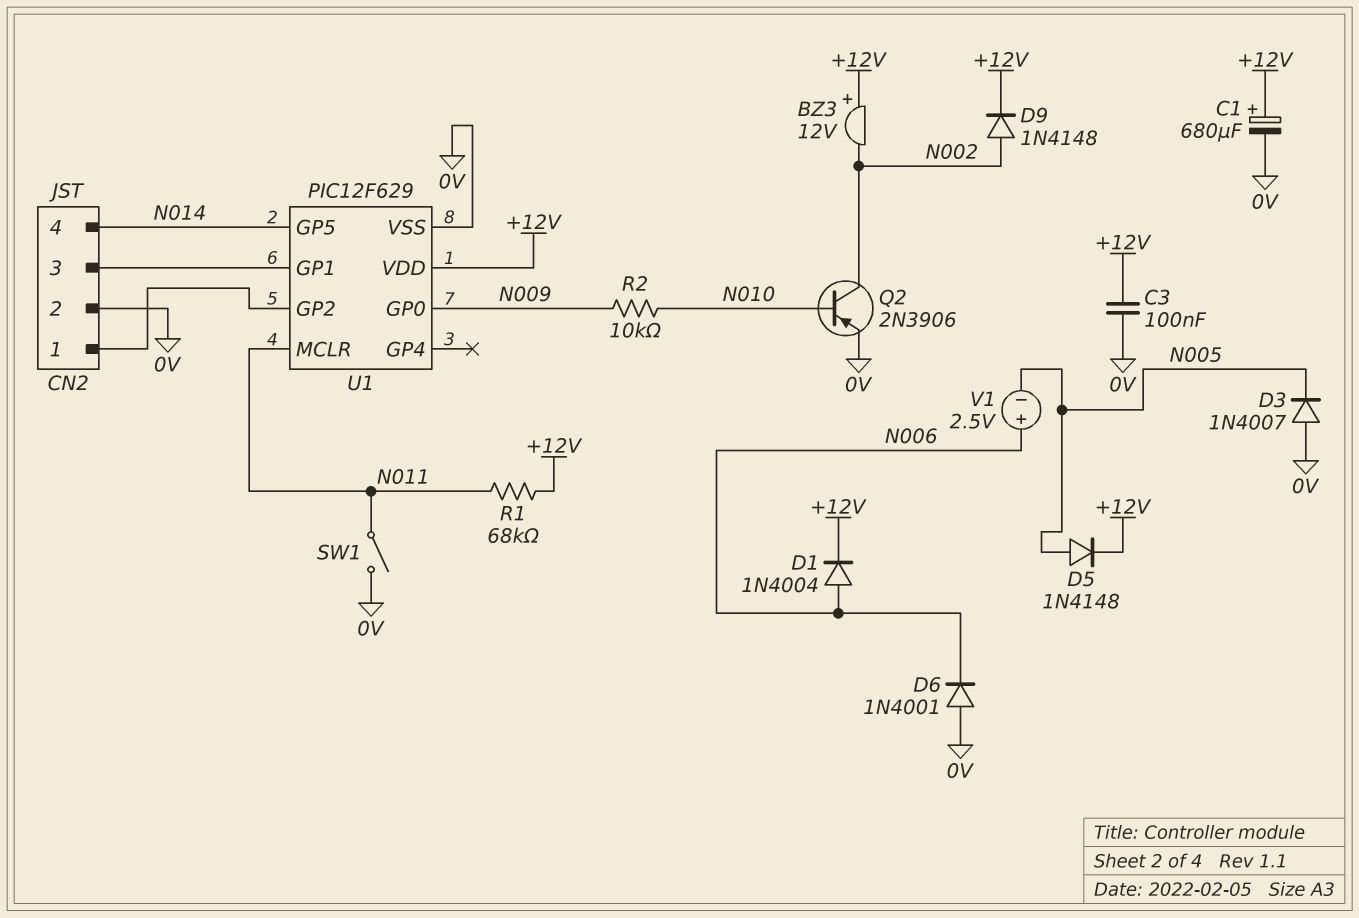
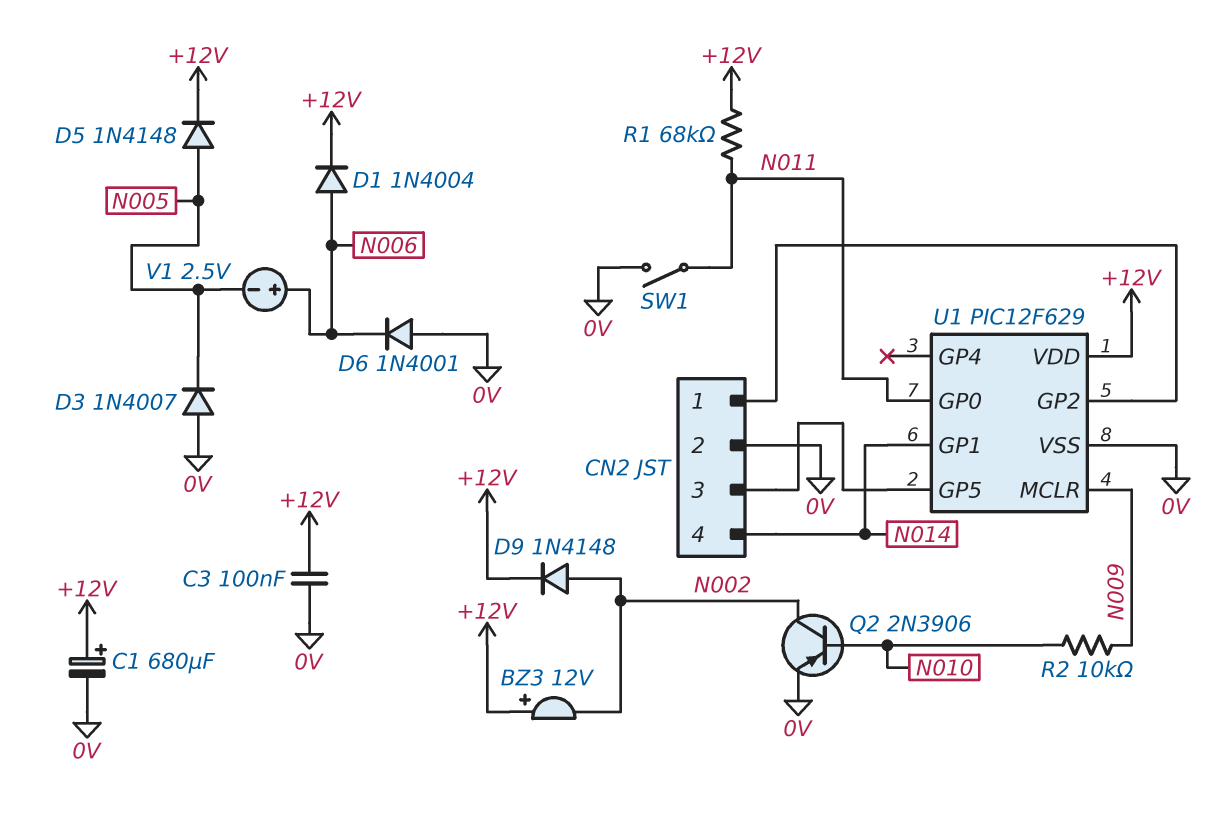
U1 pin GP0: N009 -> N011
U1 pin GP1: CN2/3 -> N014
U1 pin GP5: N014 -> CN2/3
U1 pin MCLR: N011 -> N009

